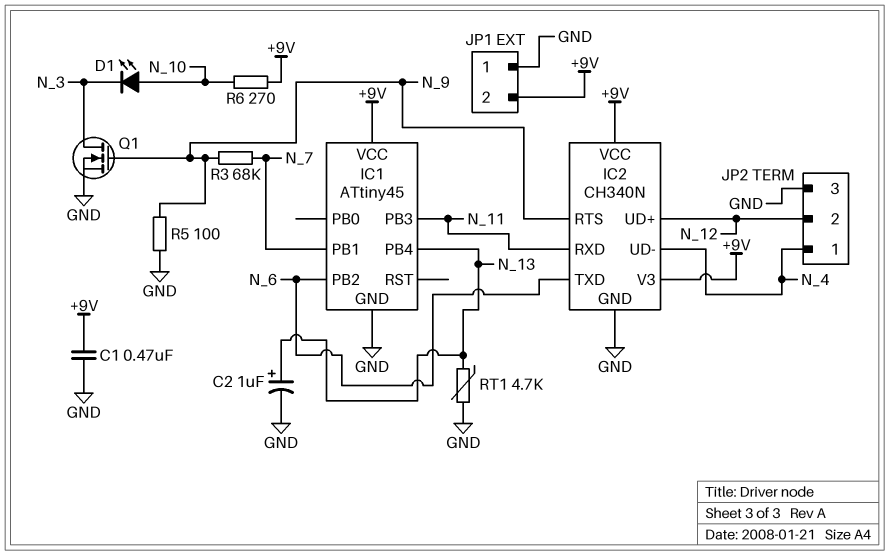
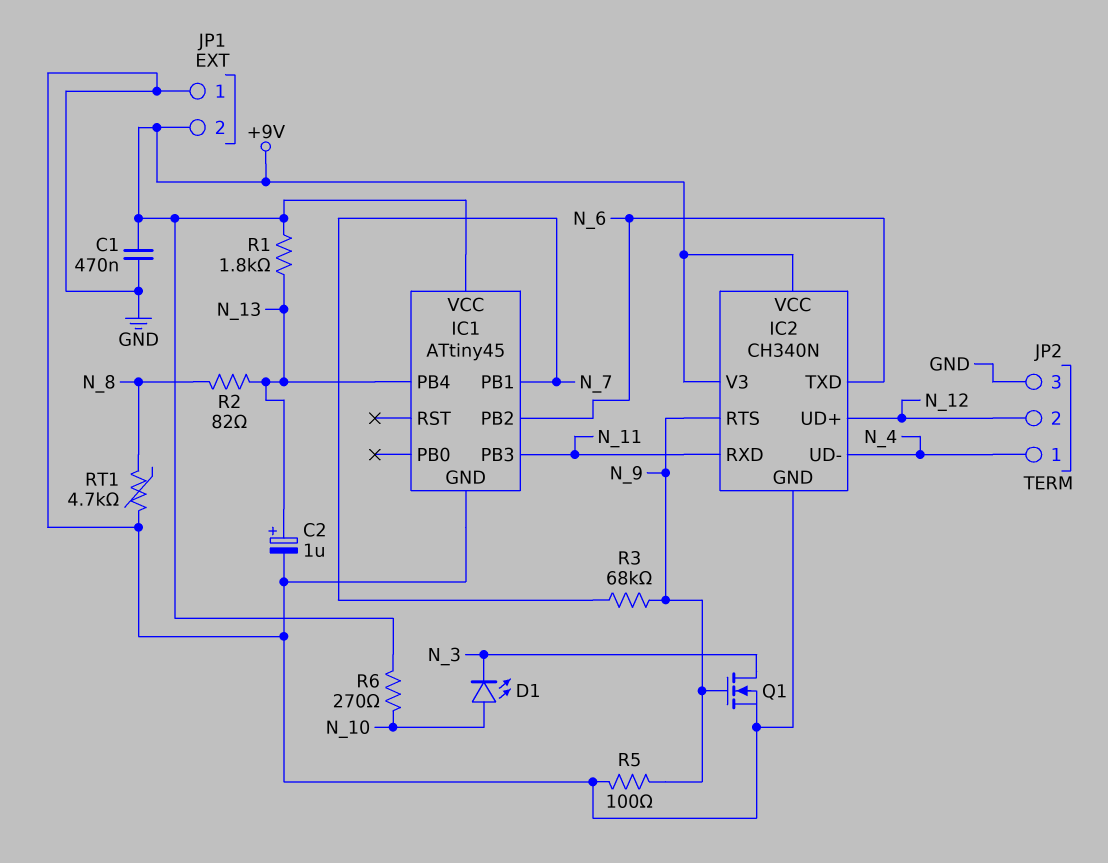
R1: none -> 1.8k (+9V, N_13)
R2: none -> 82 (N_8, N_13)
RT1: 4.7k (GND, N_13) -> 4.7k (GND, N_8)

